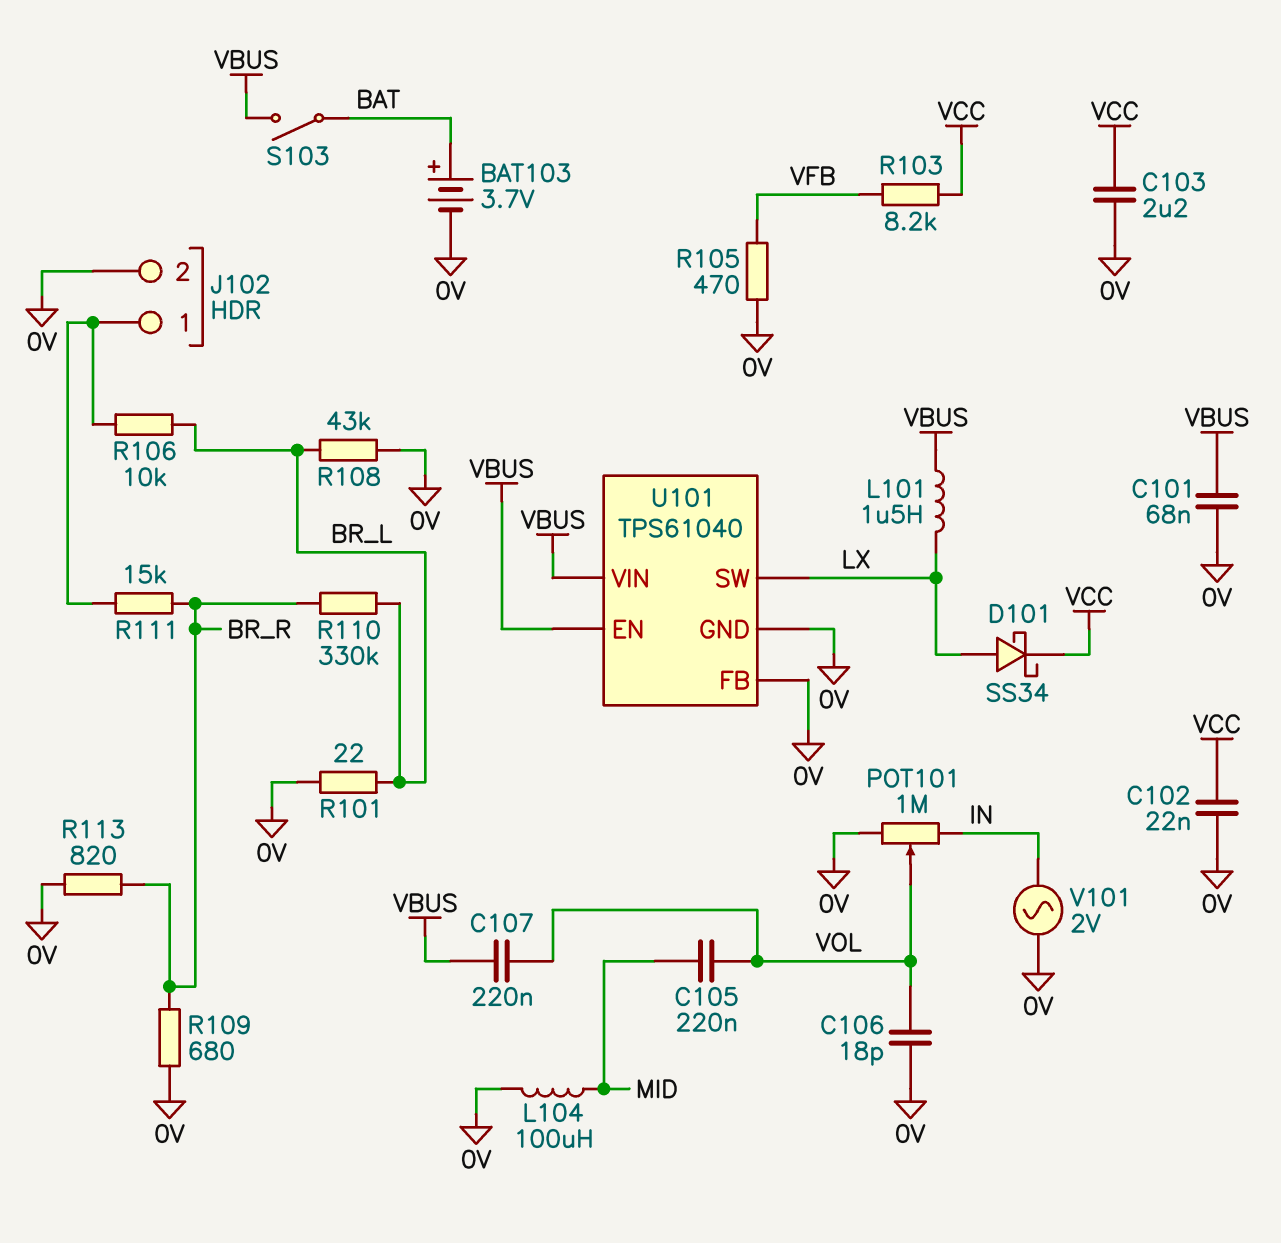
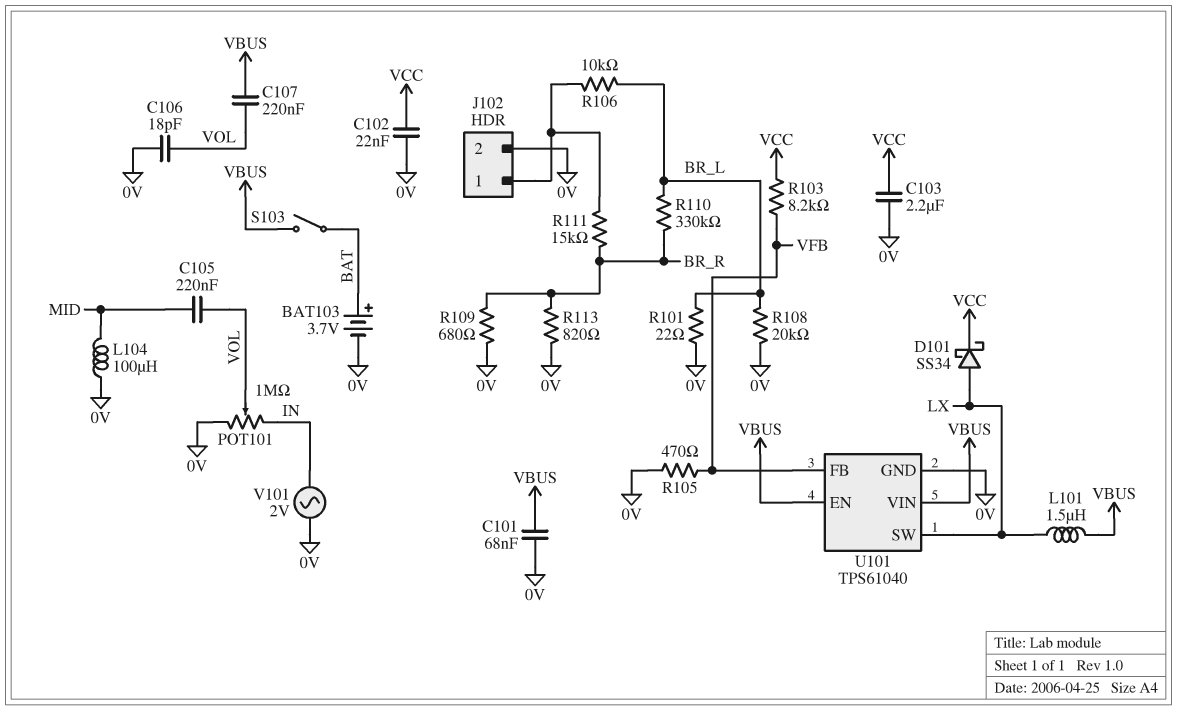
R108: 43k (0V, BR_L) -> 20k (0V, BR_L)
U101 pin FB: 0V -> VFB

